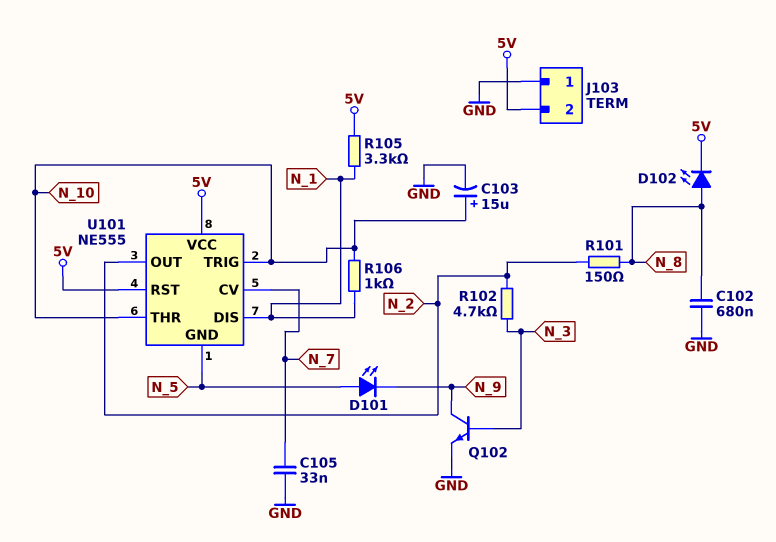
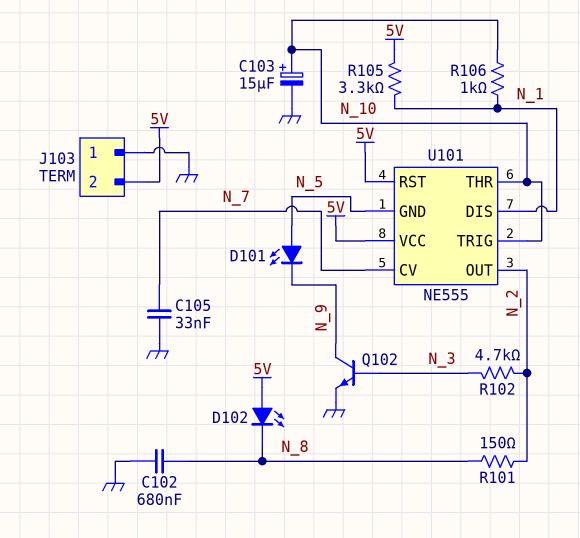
D102: LED (A N_8, K 5V) -> LED (A 5V, K N_8)

